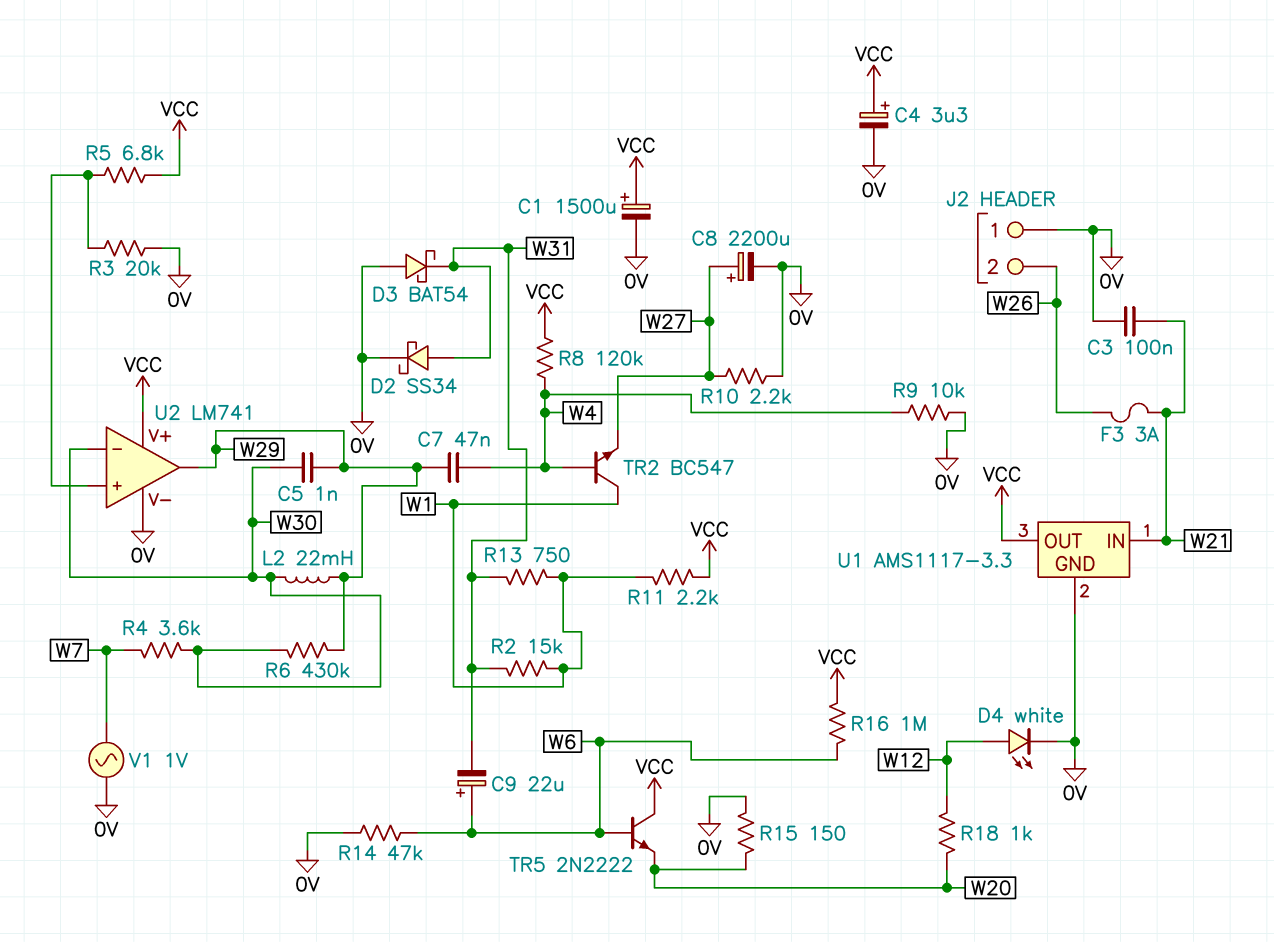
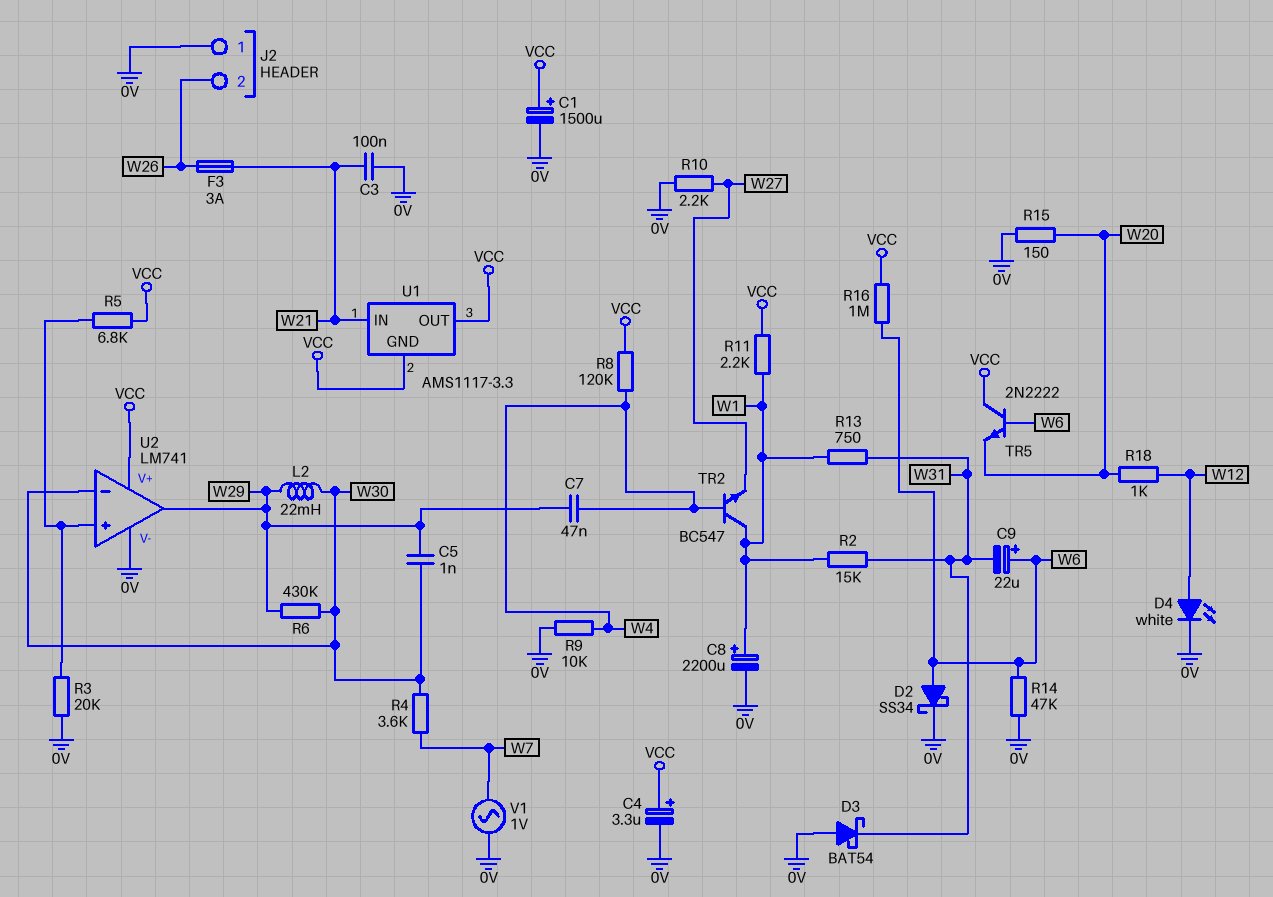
C8: 2200uF (plus W27, minus 0V) -> 2200uF (plus W1, minus 0V)
D2: schottky SS34 (A W31, K 0V) -> schottky SS34 (A W6, K 0V)
U1 pin GND: 0V -> VCC

